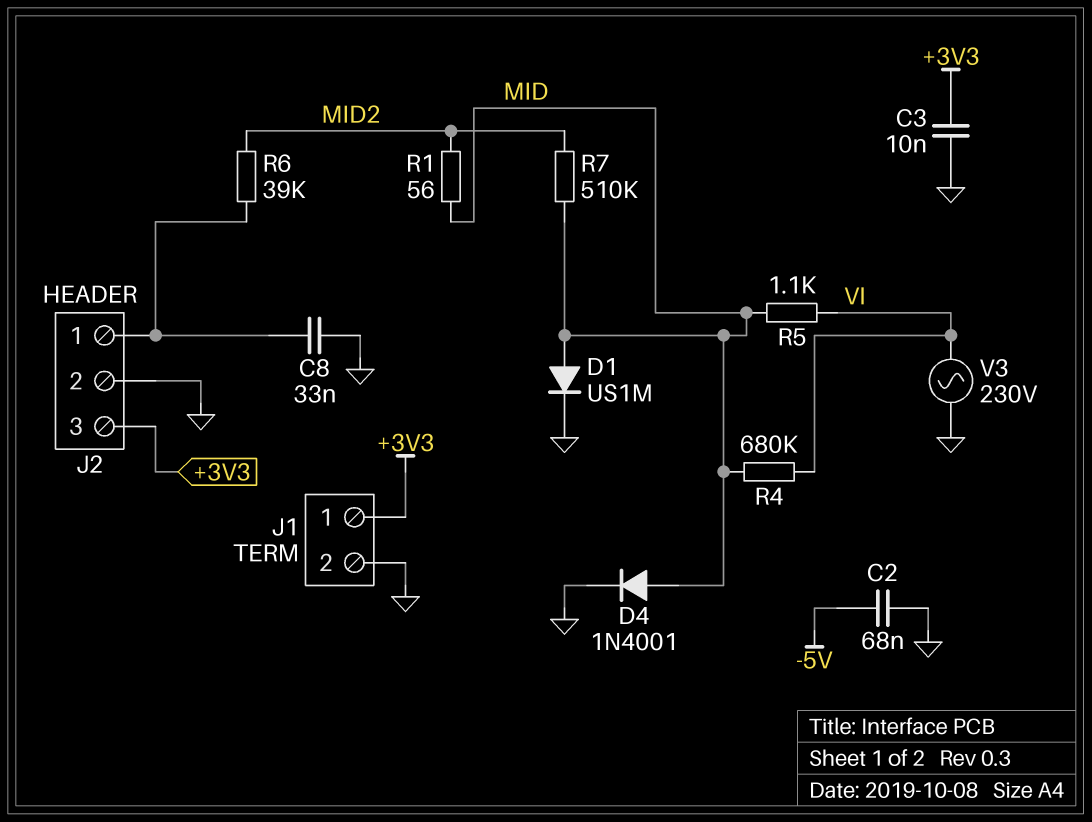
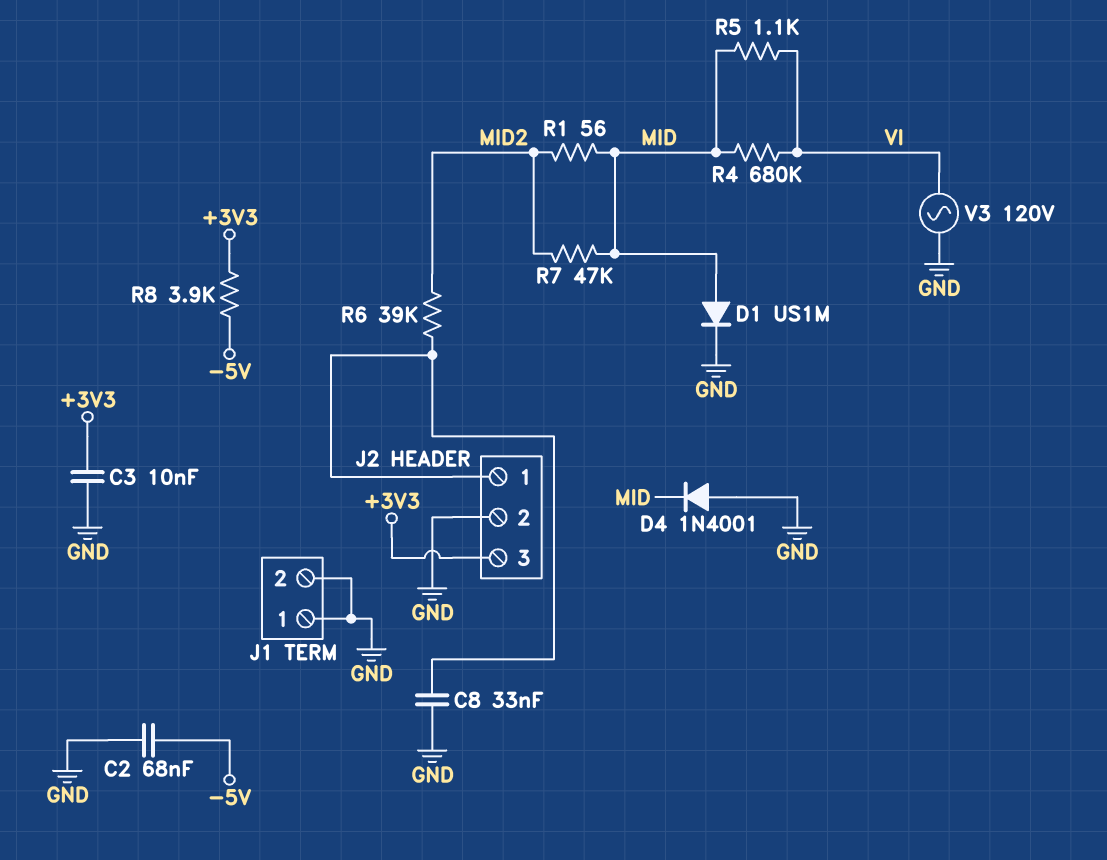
D4: diode 1N4001 (A MID, K GND) -> diode 1N4001 (A GND, K MID)
J1 pin 1: +3V3 -> GND
R7: 510k (MID, MID2) -> 47k (MID, MID2)
R8: none -> 3.9k (+3V3, -5V)
V3: AC 230V (GND, VI) -> AC 120V (GND, VI)

